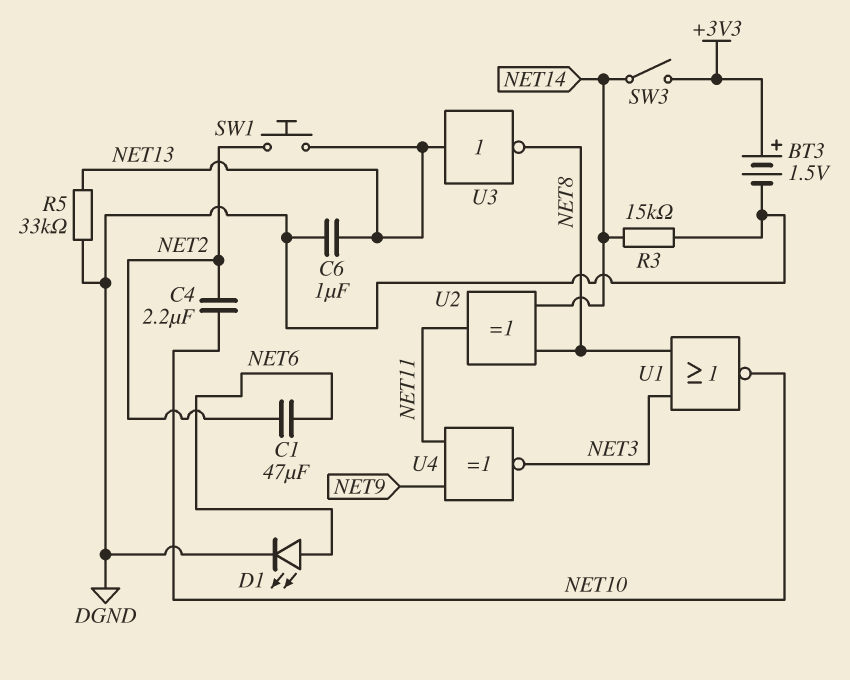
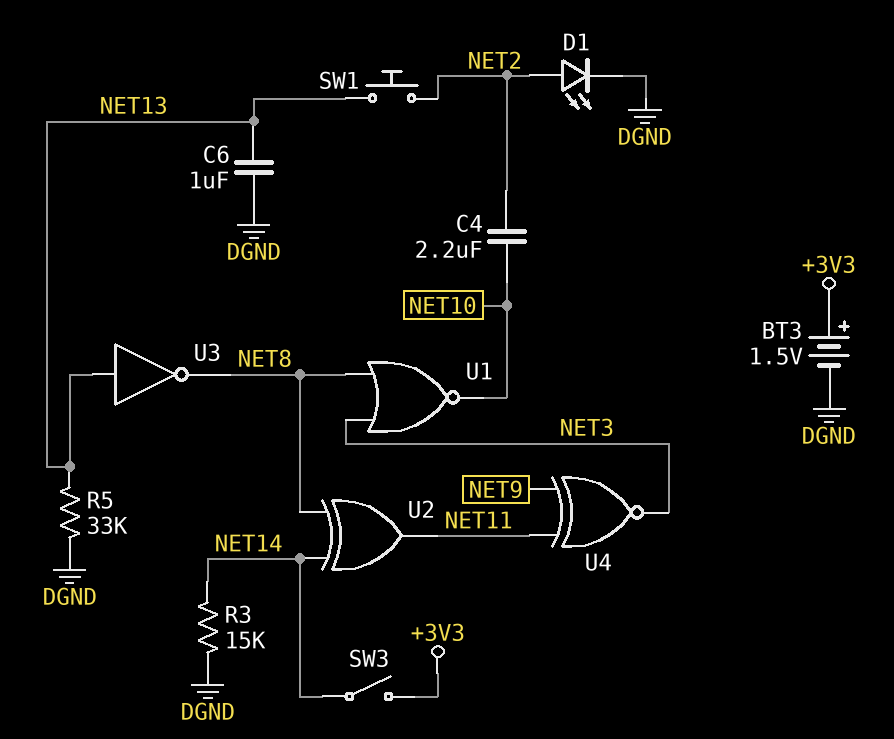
C1: 47uF (NET2, NET6) -> none
D1: LED (A NET6, K DGND) -> LED (A NET2, K DGND)

